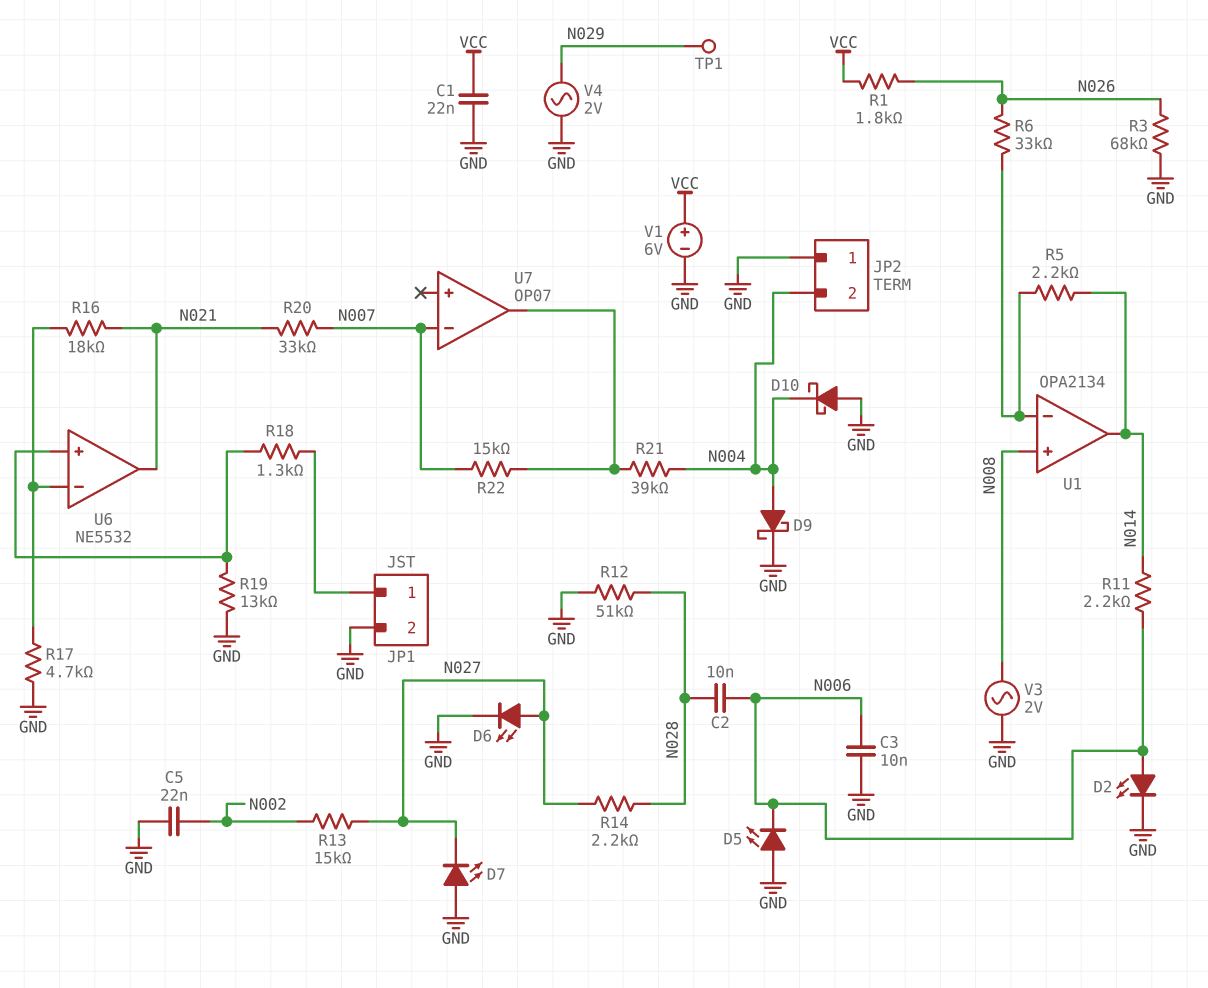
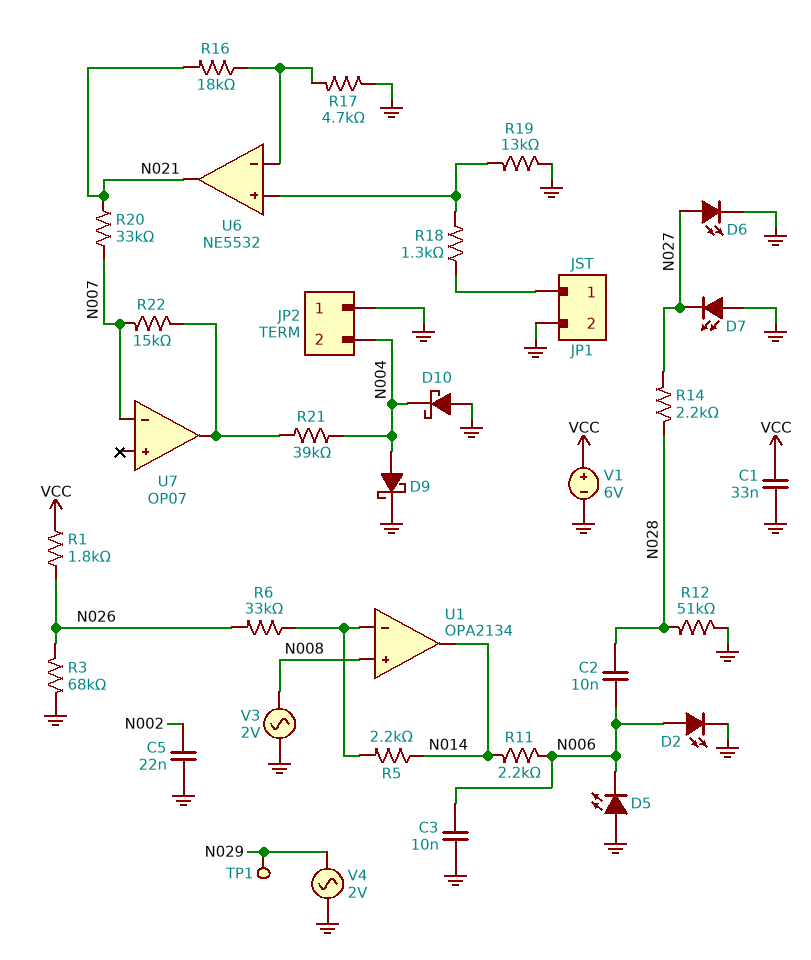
C1: 22nF (GND, VCC) -> 33nF (GND, VCC)
R13: 15k (N002, N027) -> none

